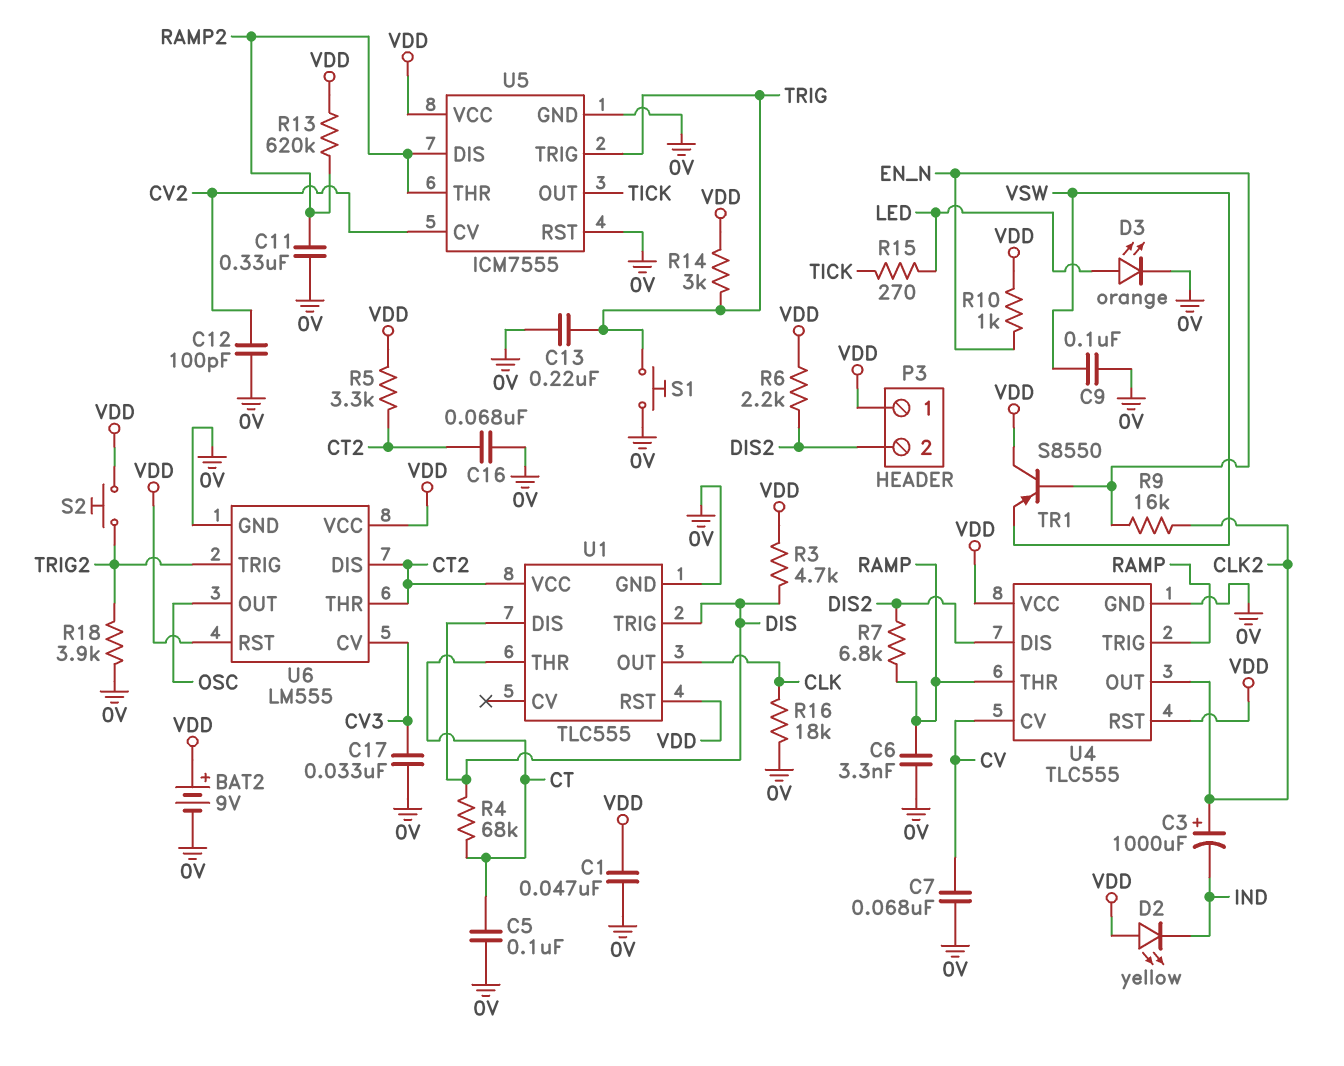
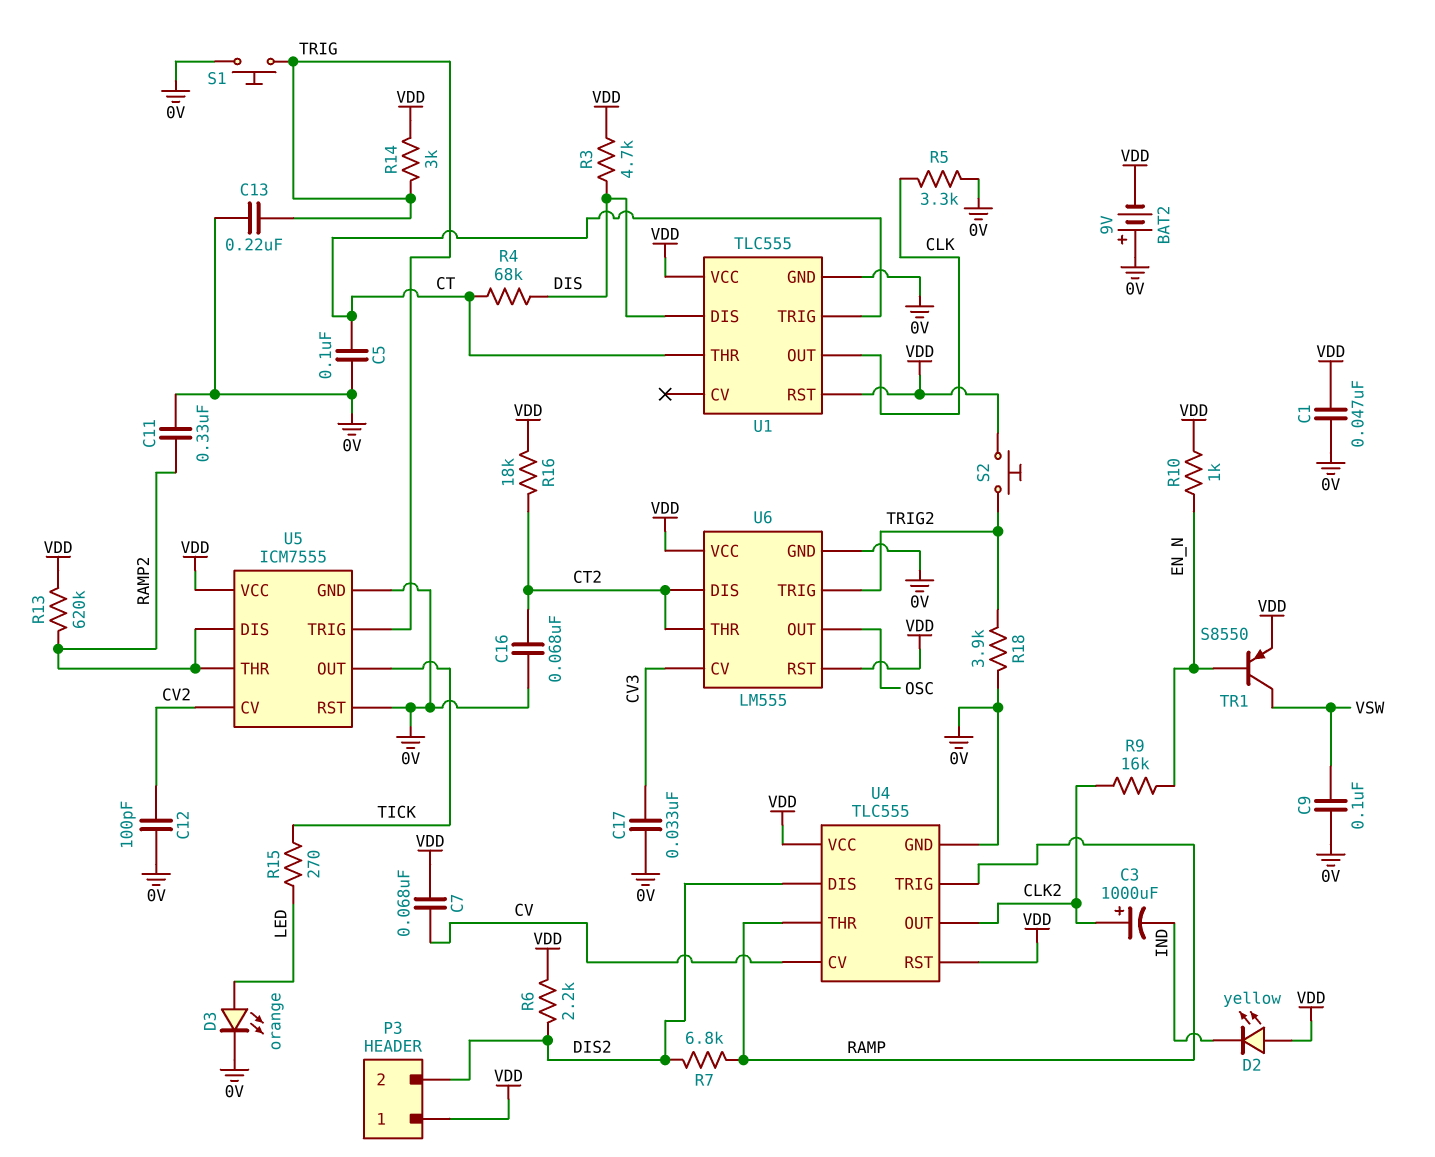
BAT2: 9V (plus VDD, minus 0V) -> 9V (plus 0V, minus VDD)
C6: 3.3nF (0V, RAMP) -> none
C7: 68nF (0V, CV) -> 68nF (CV, VDD)
R5: 3.3k (CT2, VDD) -> 3.3k (0V, CLK)
R16: 18k (0V, CLK) -> 18k (CT2, VDD)
TR1: PNP S8550 (B EN_N, C VDD, E VSW) -> PNP S8550 (B EN_N, C VSW, E VDD)
U1 pin TRIG: DIS -> CT
U1 pin VCC: CT2 -> VDD

